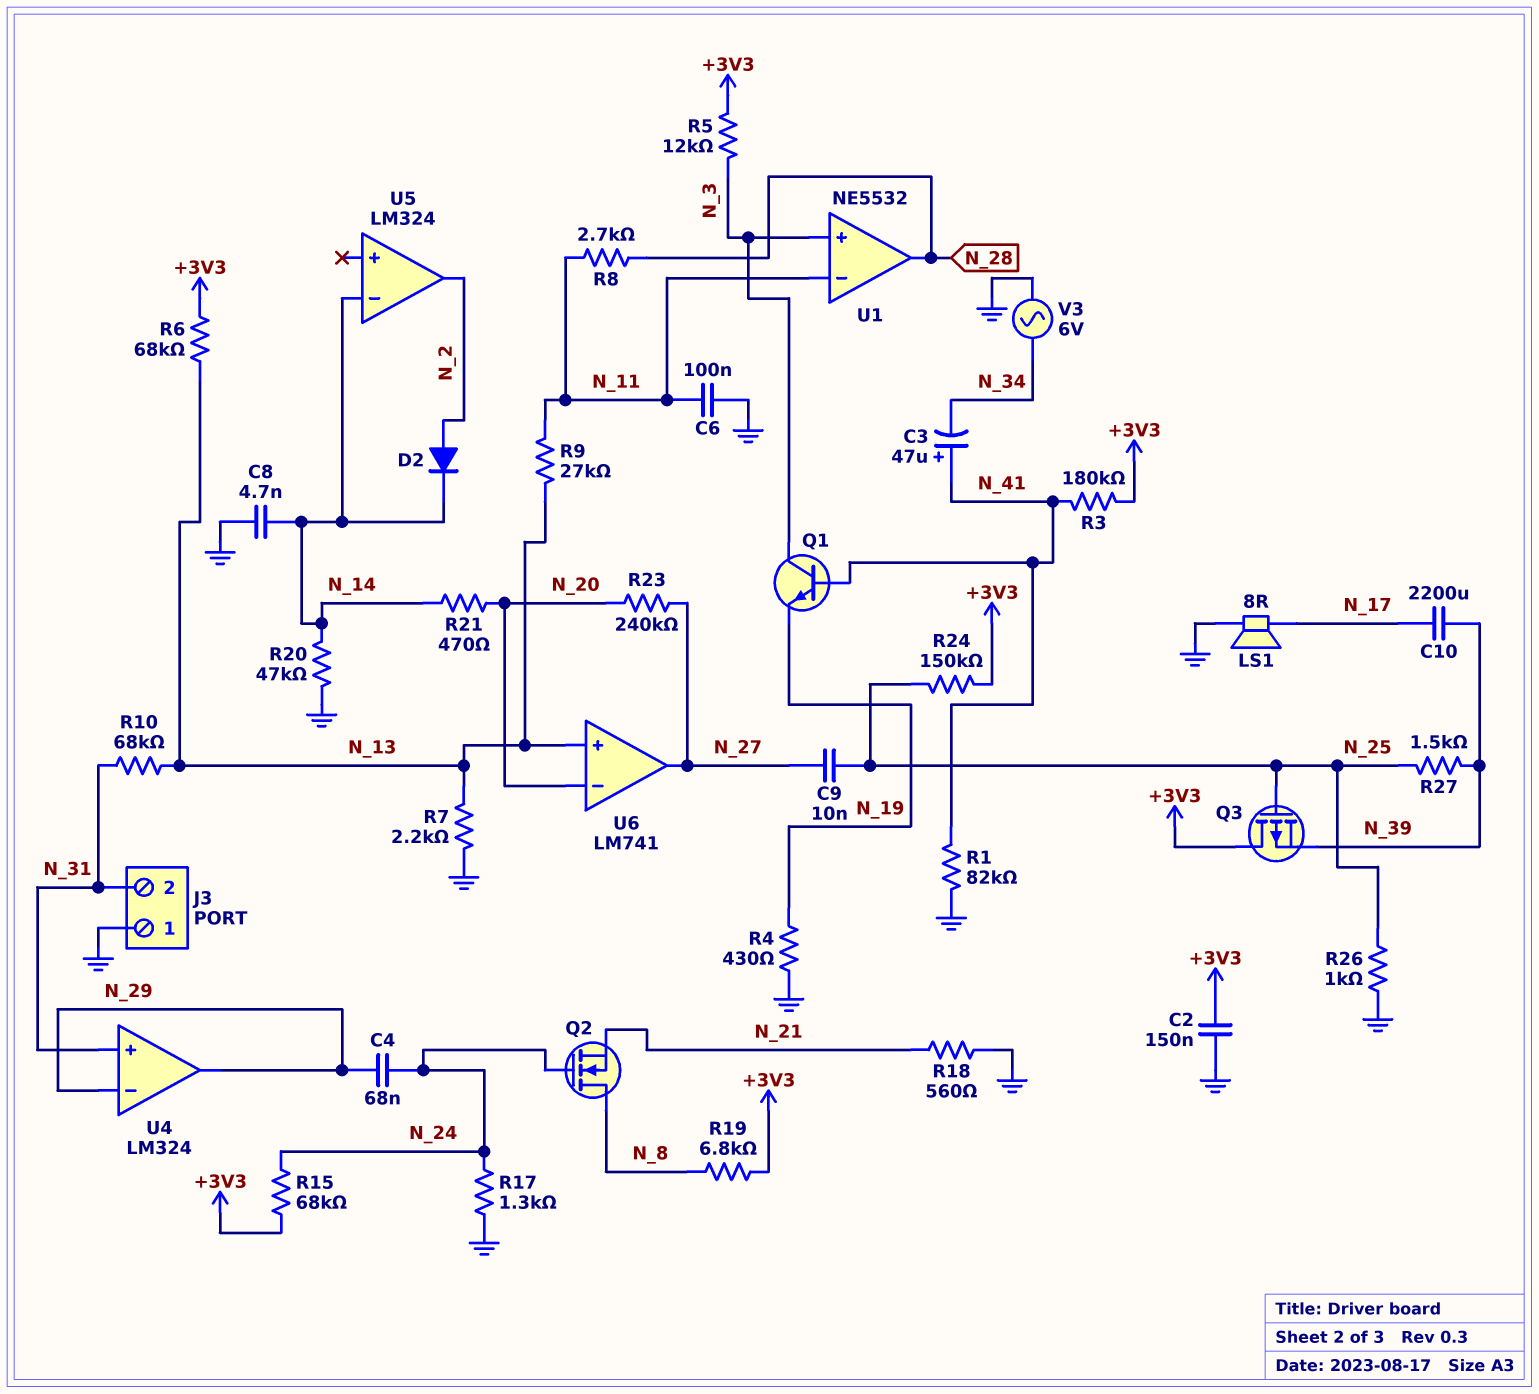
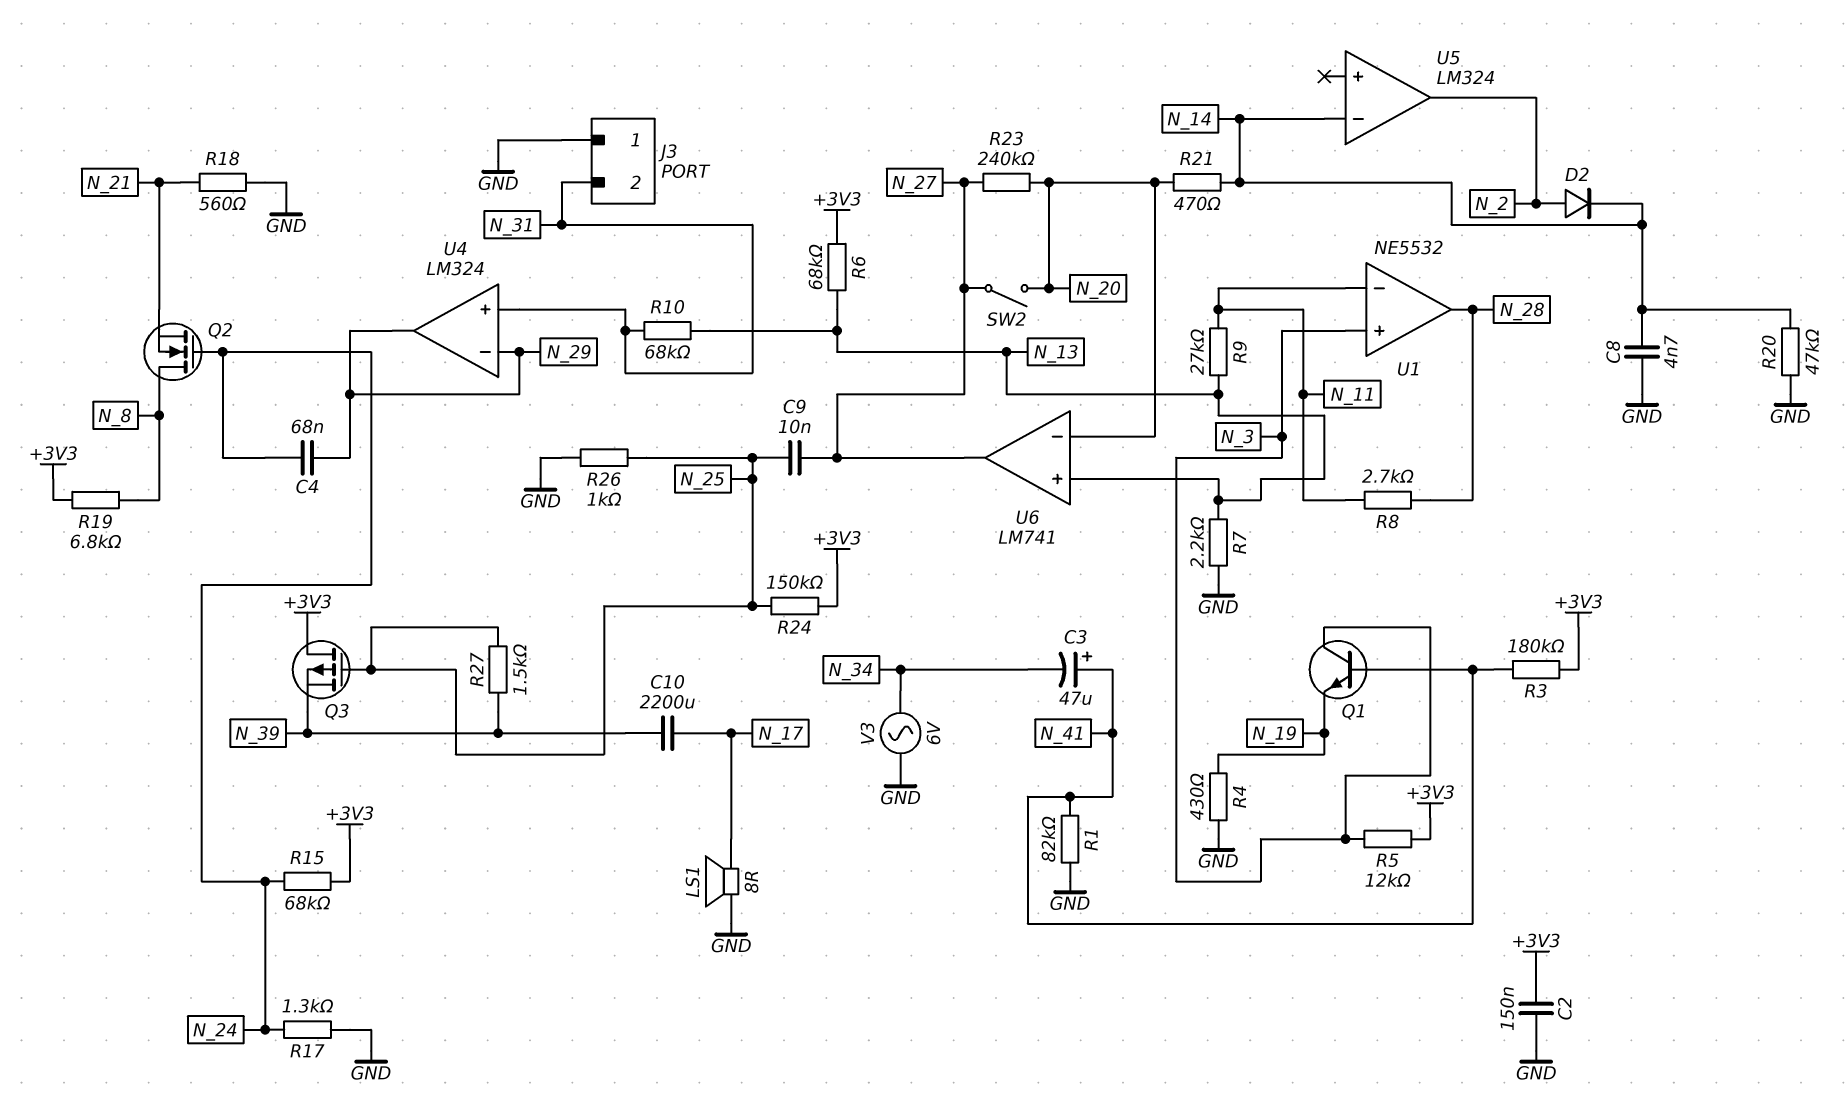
C6: 100nF (GND, N_11) -> none
SW2: none -> switch (N_20, N_27)

